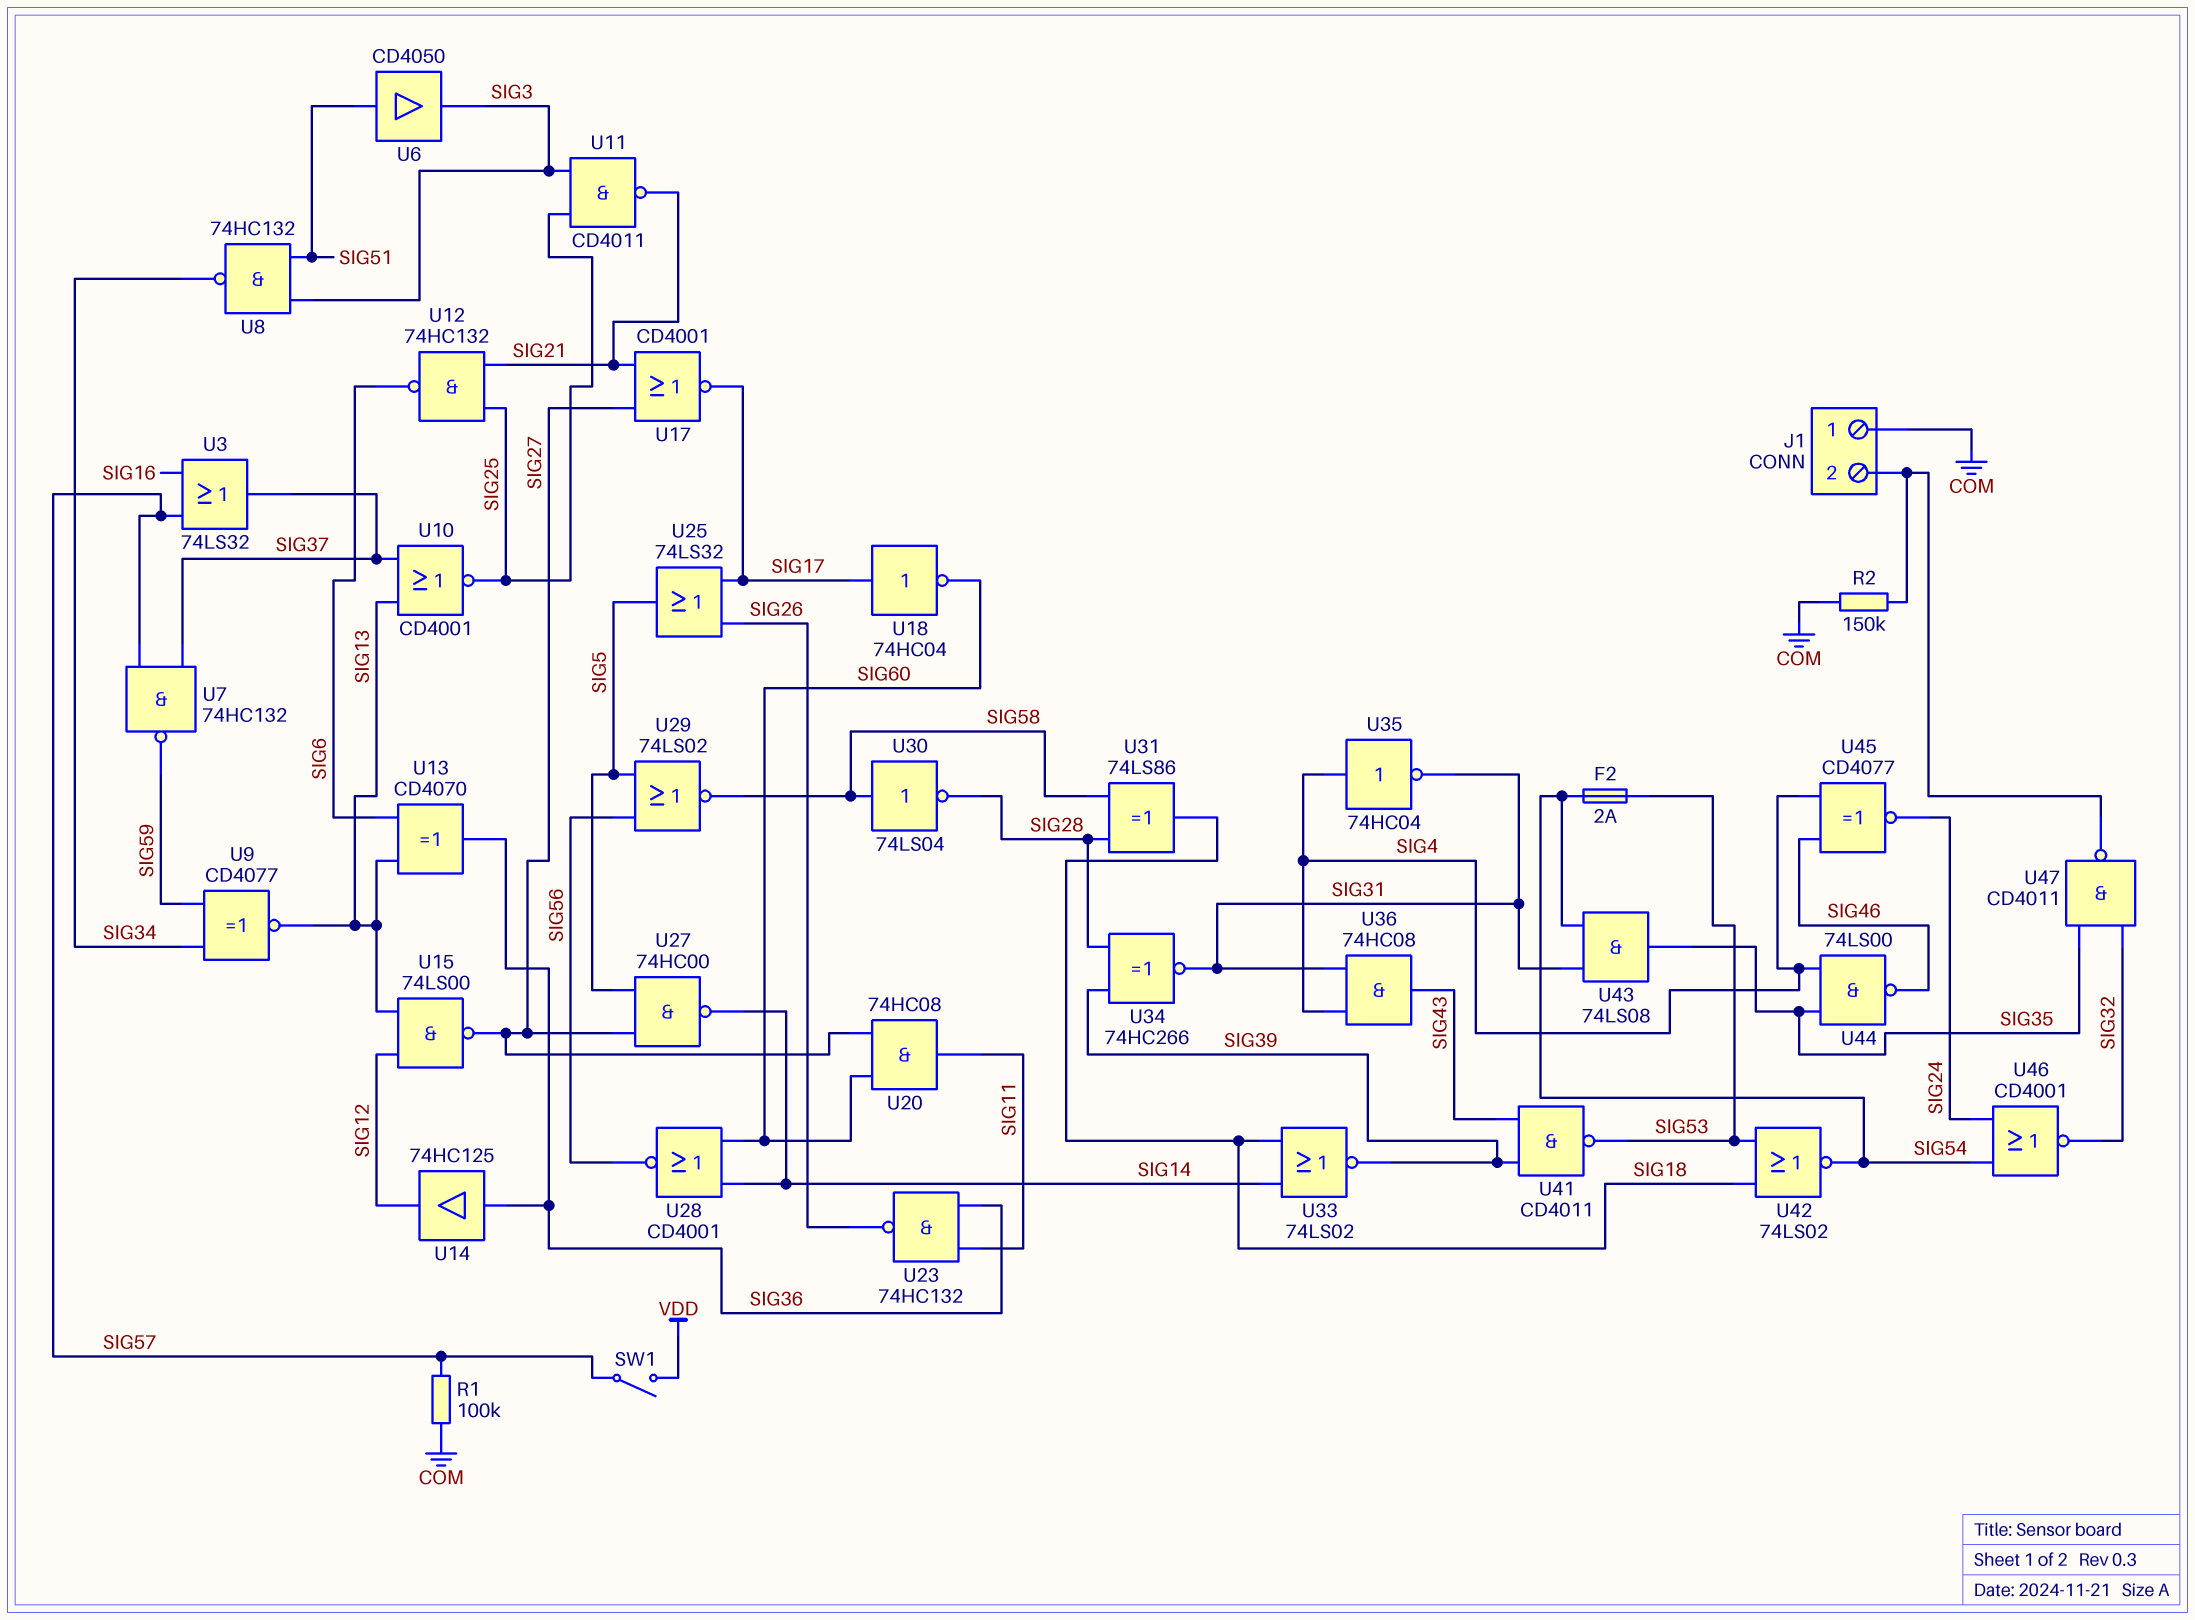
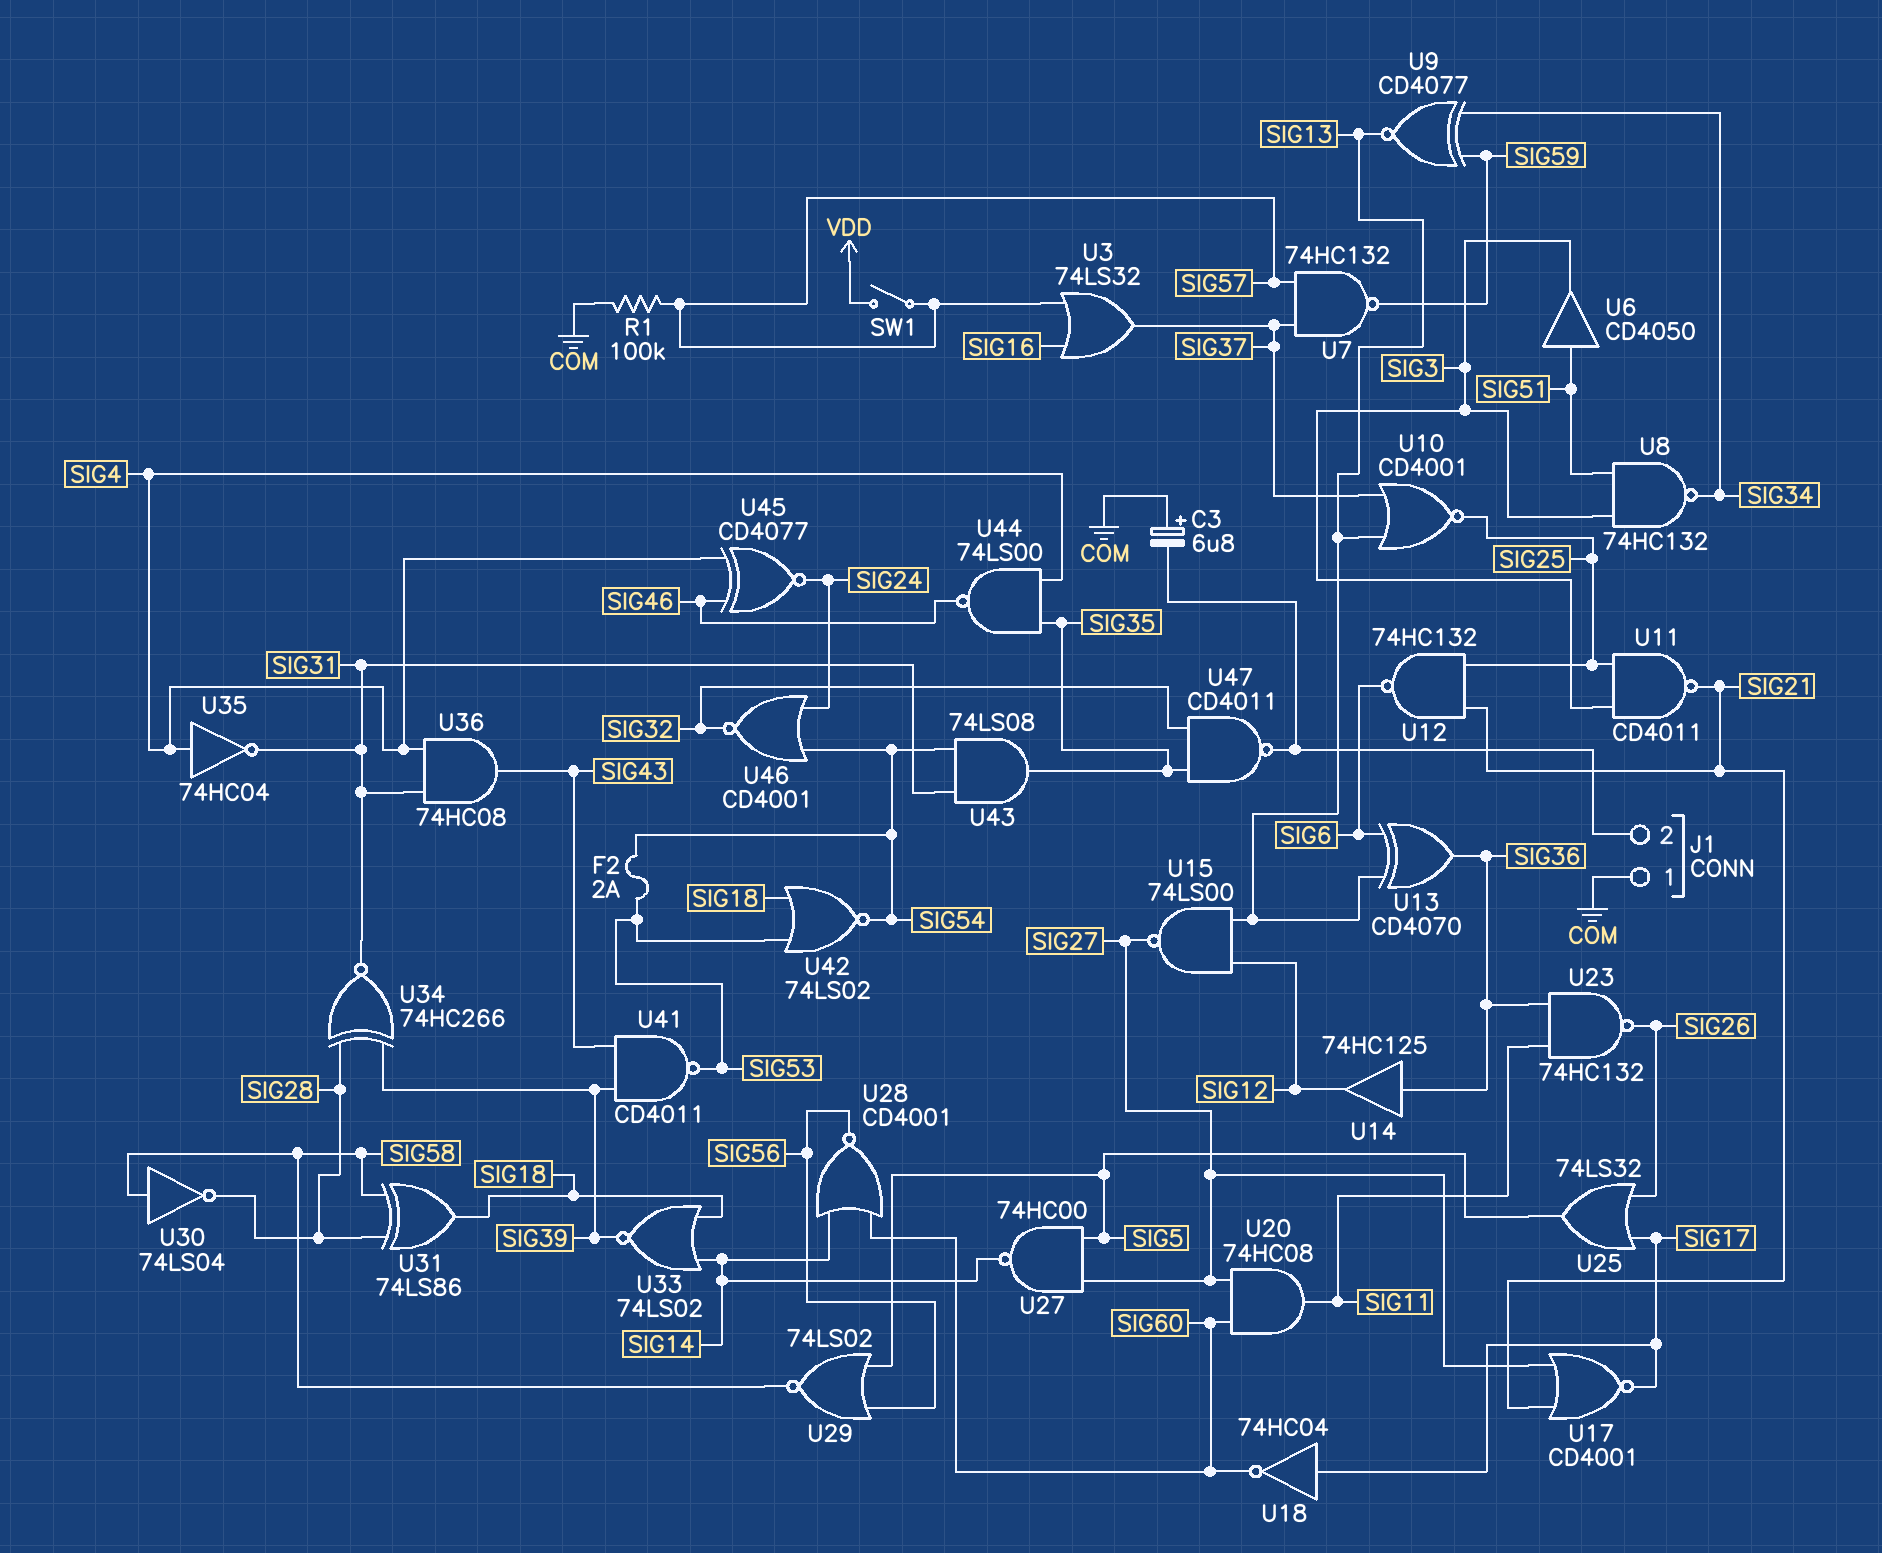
C3: none -> 6.8uF (plus COM, minus J1/2)
R2: 150k (COM, J1/2) -> none

